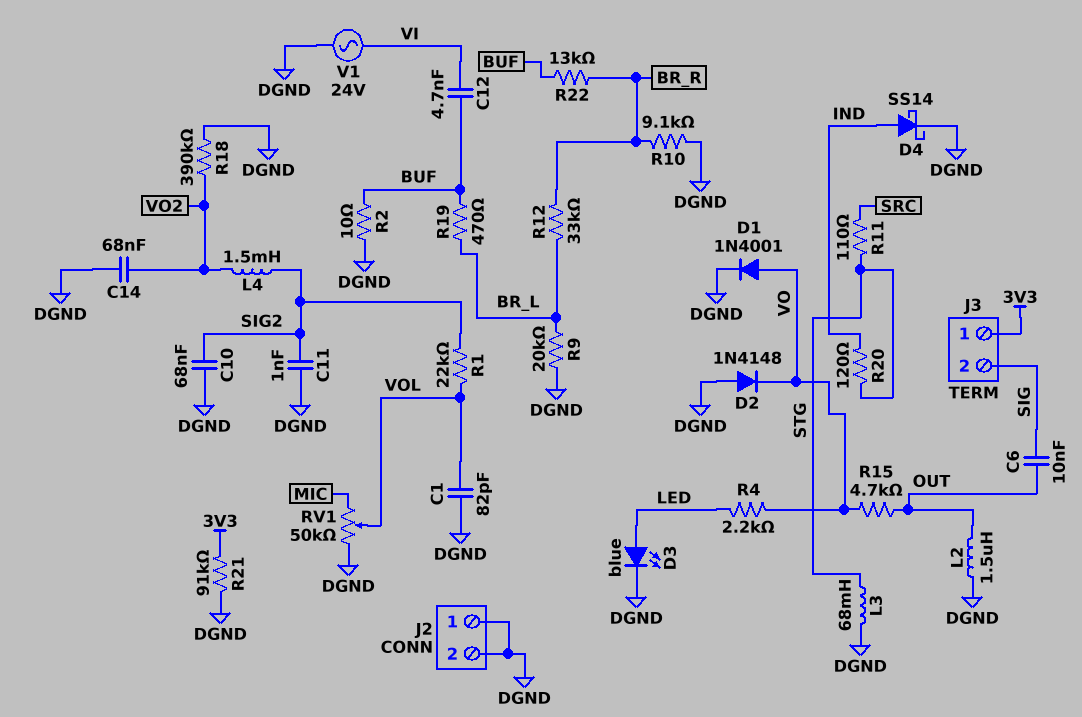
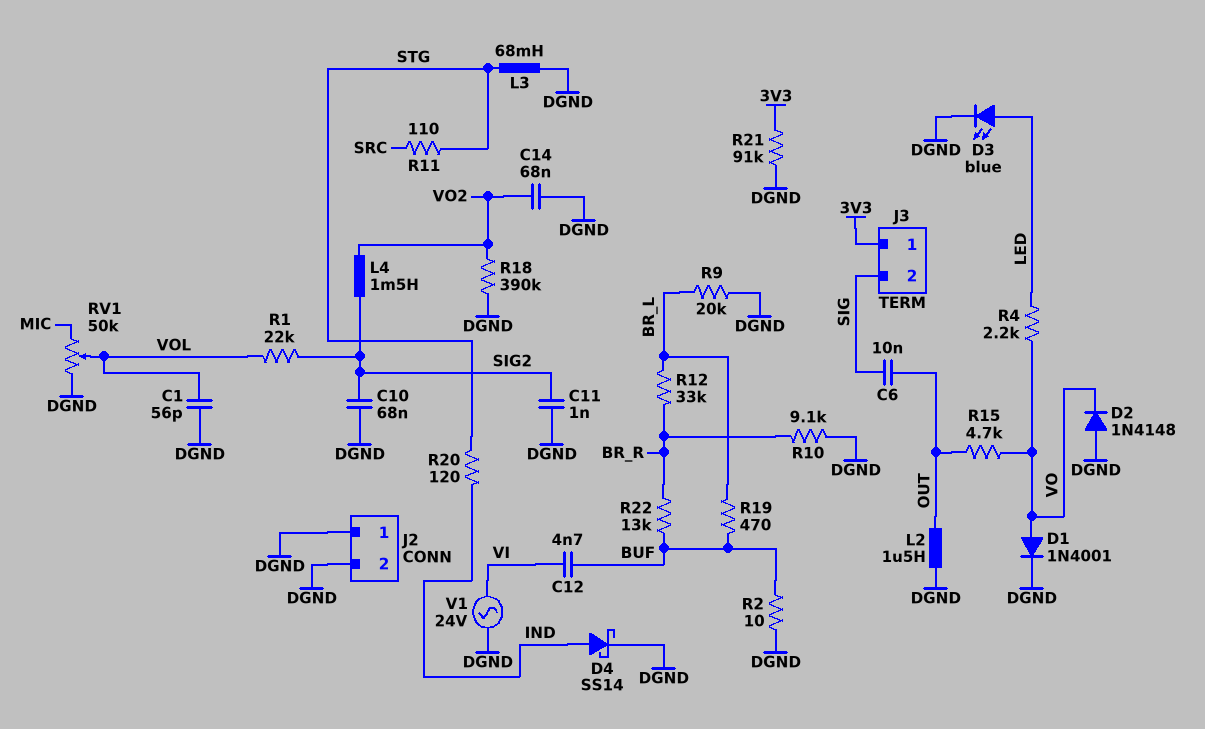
C1: 82pF (DGND, VOL) -> 56pF (DGND, VOL)

